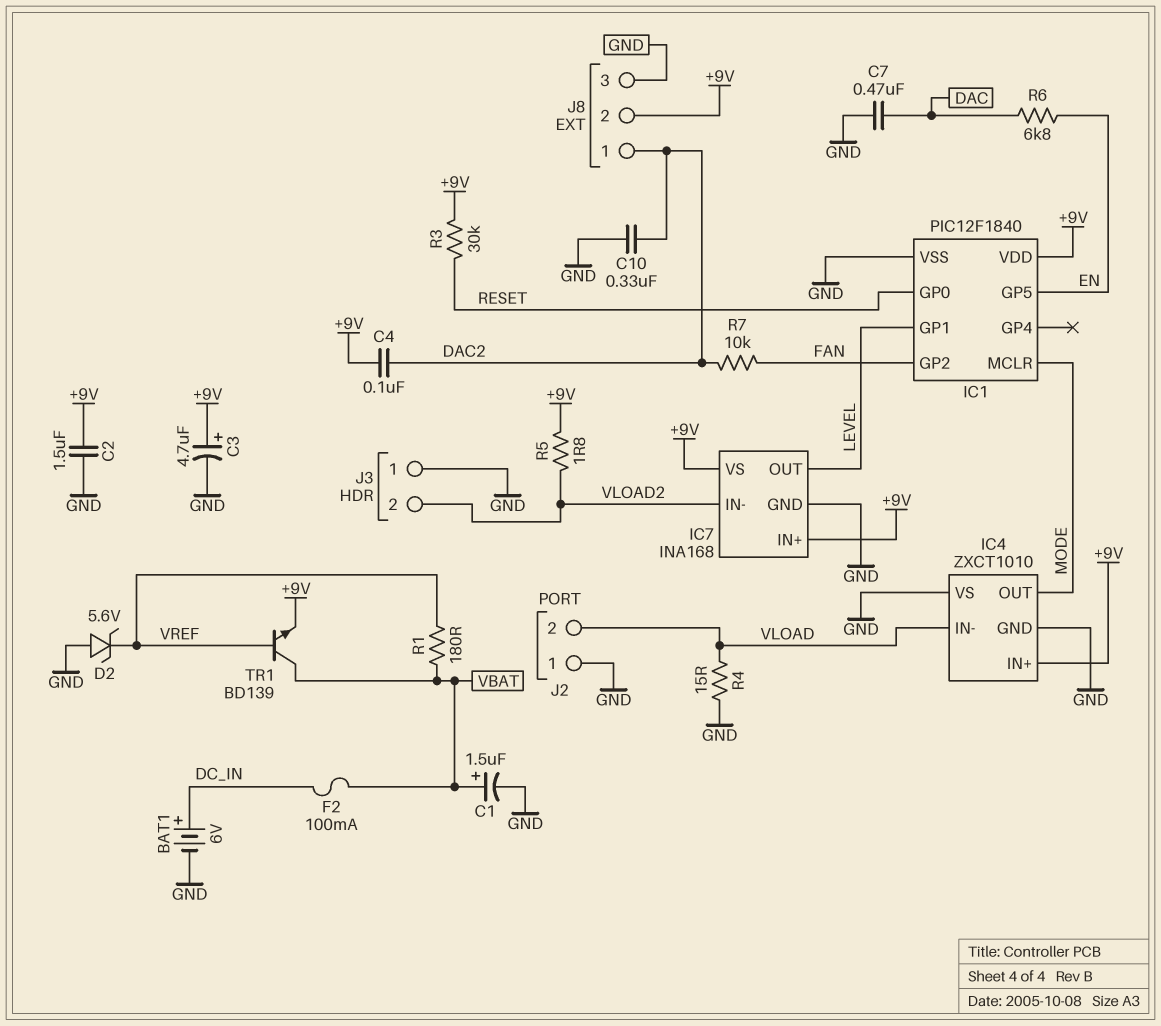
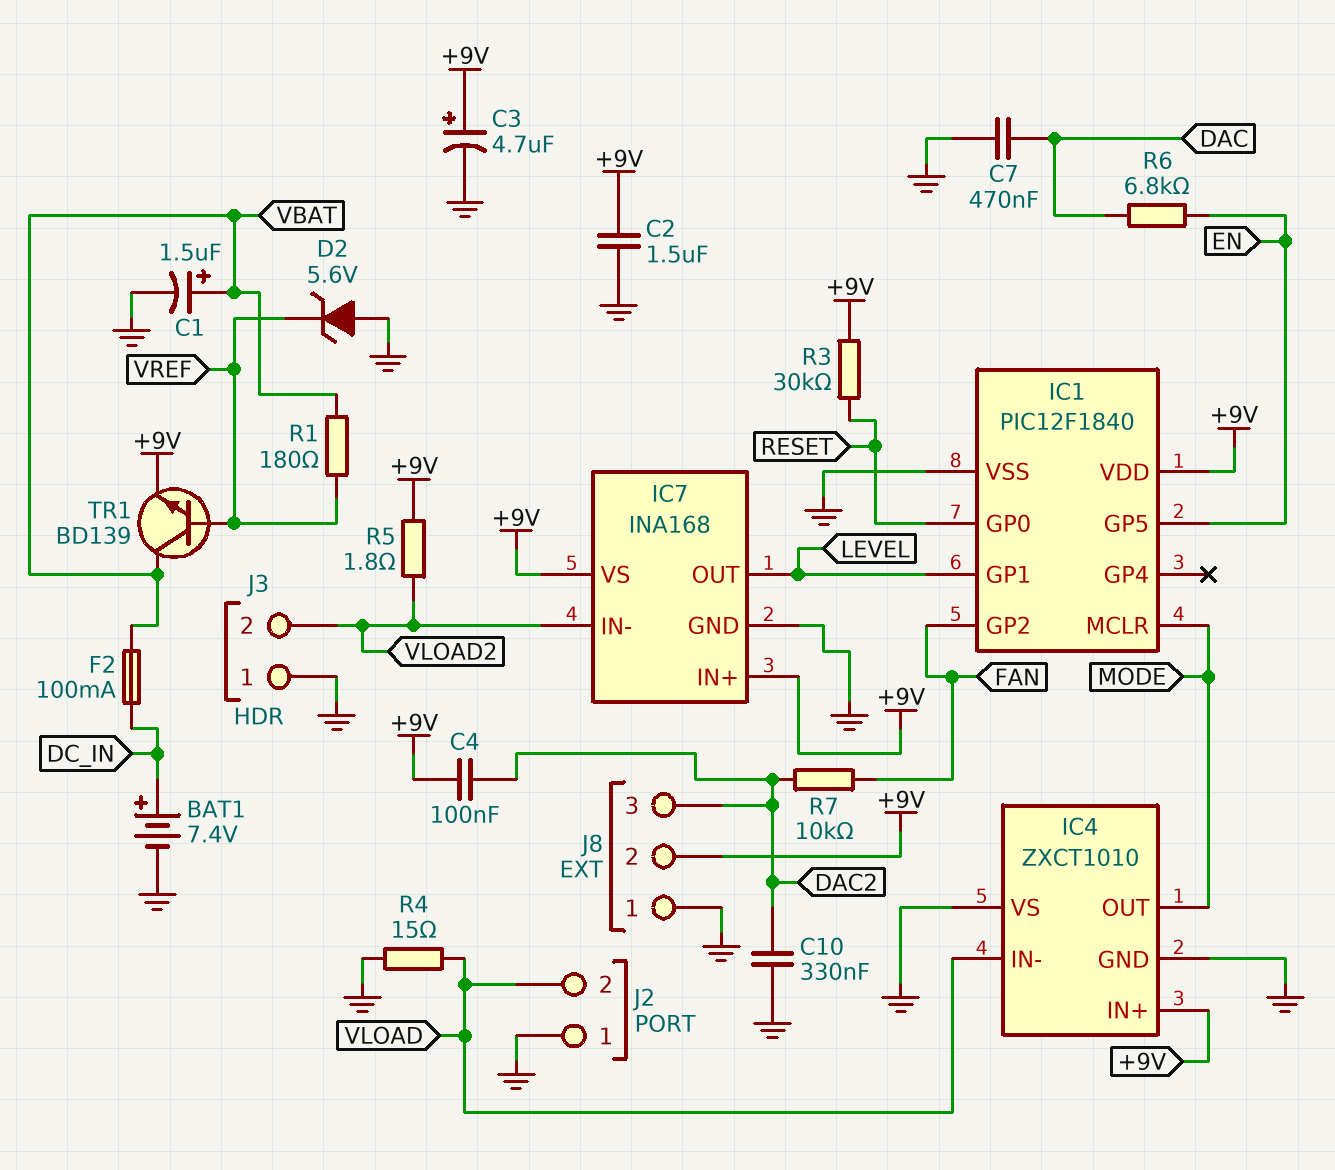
BAT1: 6V (plus DC_IN, minus GND) -> 7.4V (plus DC_IN, minus GND)
J8 pin 1: DAC2 -> GND
J8 pin 3: GND -> DAC2

